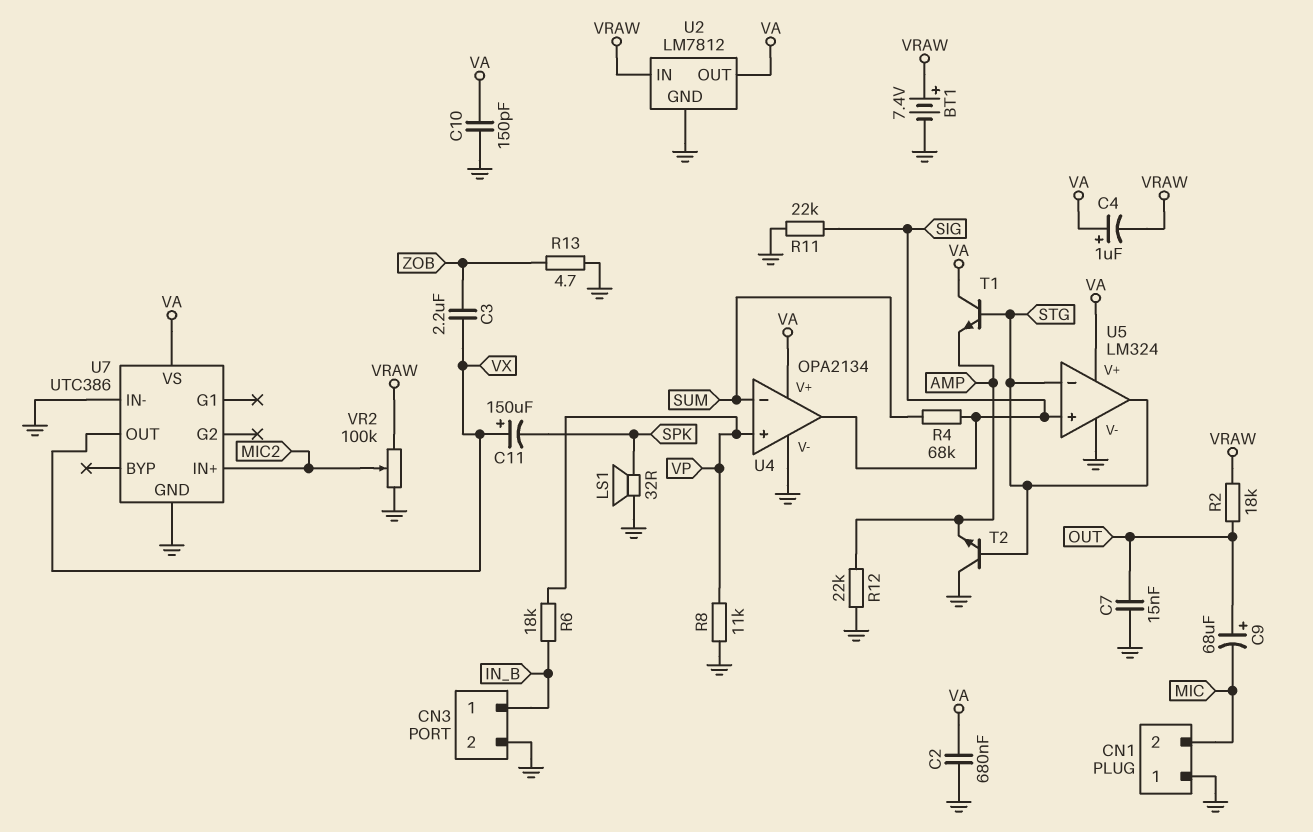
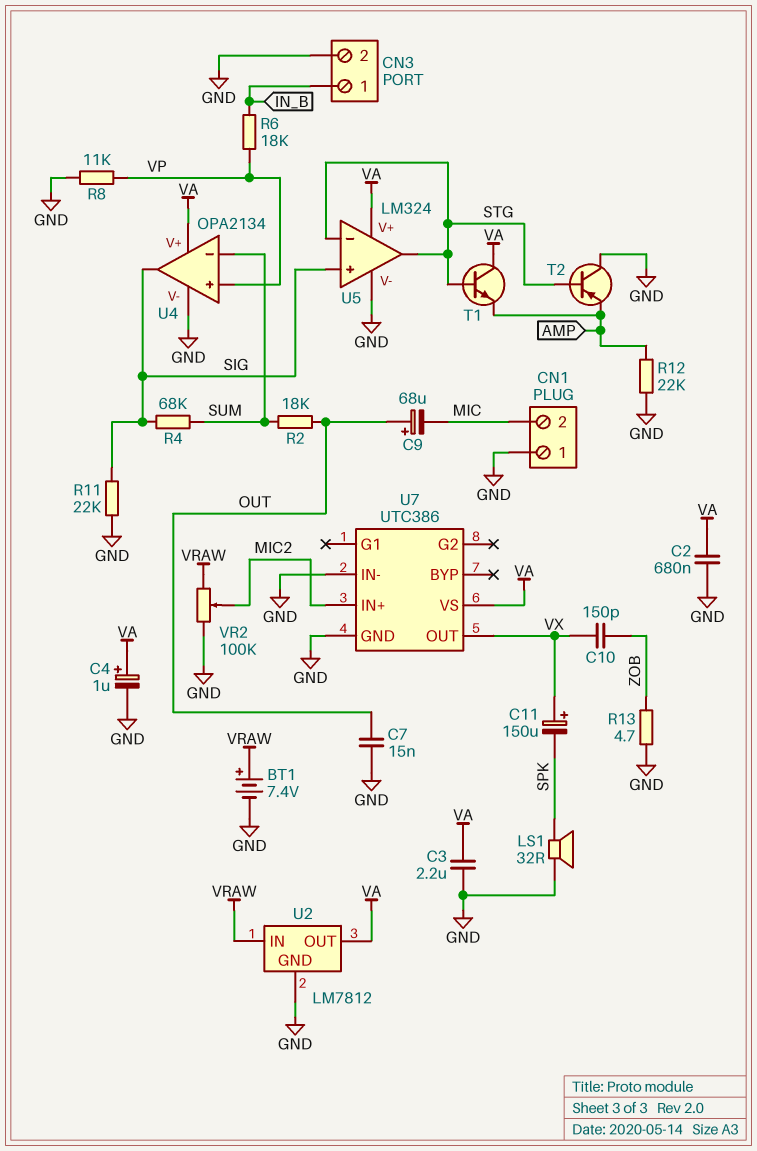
C3: 2.2uF (VX, ZOB) -> 2.2uF (GND, VA)
C4: 1uF (plus VA, minus VRAW) -> 1uF (plus VA, minus GND)
C10: 150pF (GND, VA) -> 150pF (VX, ZOB)
R2: 18k (OUT, VRAW) -> 18k (OUT, SUM)
T2: NPN (B STG, C GND, E AMP) -> PNP (B STG, C GND, E AMP)

